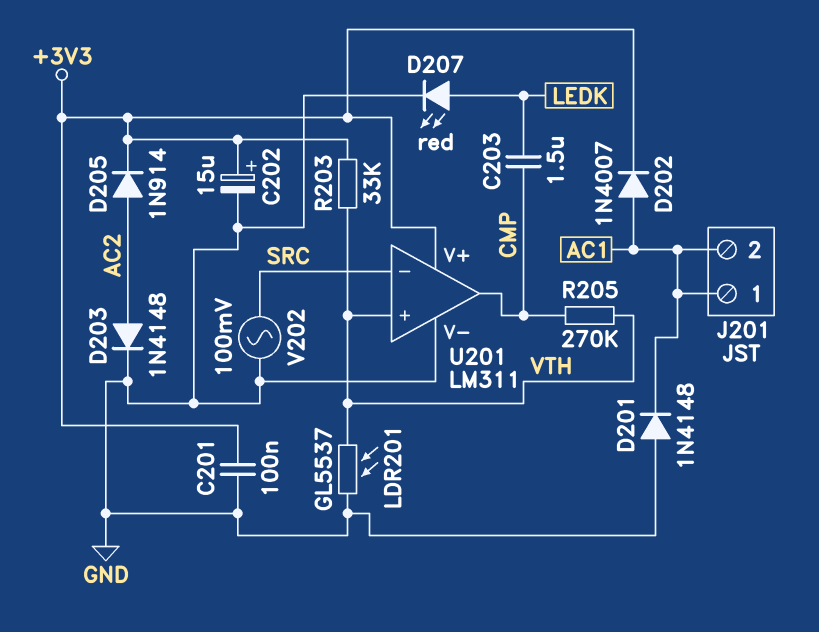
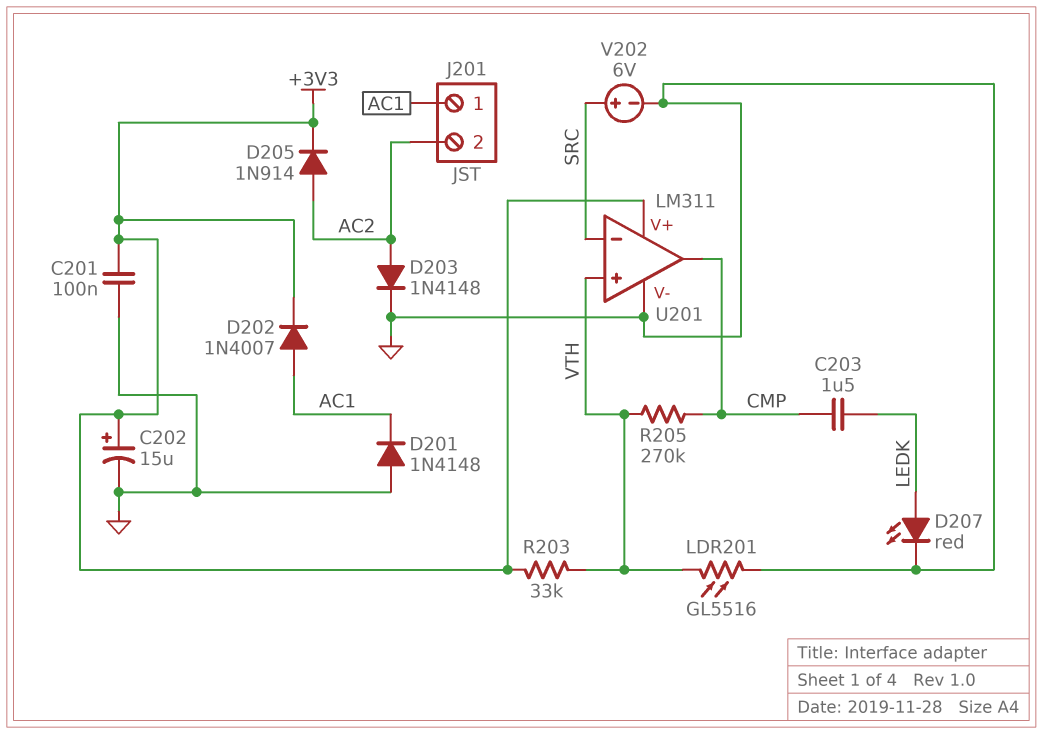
J201 pin 2: AC1 -> AC2
LDR201: GL5537 (GND, VTH) -> GL5516 (GND, VTH)
V202: AC 100mV (GND, SRC) -> 6V (plus SRC, minus GND)

